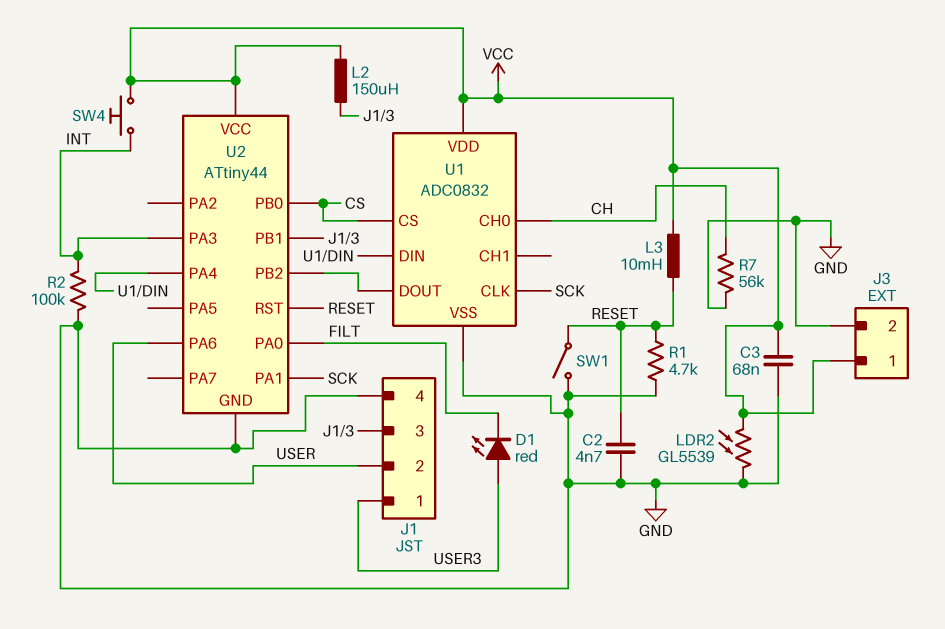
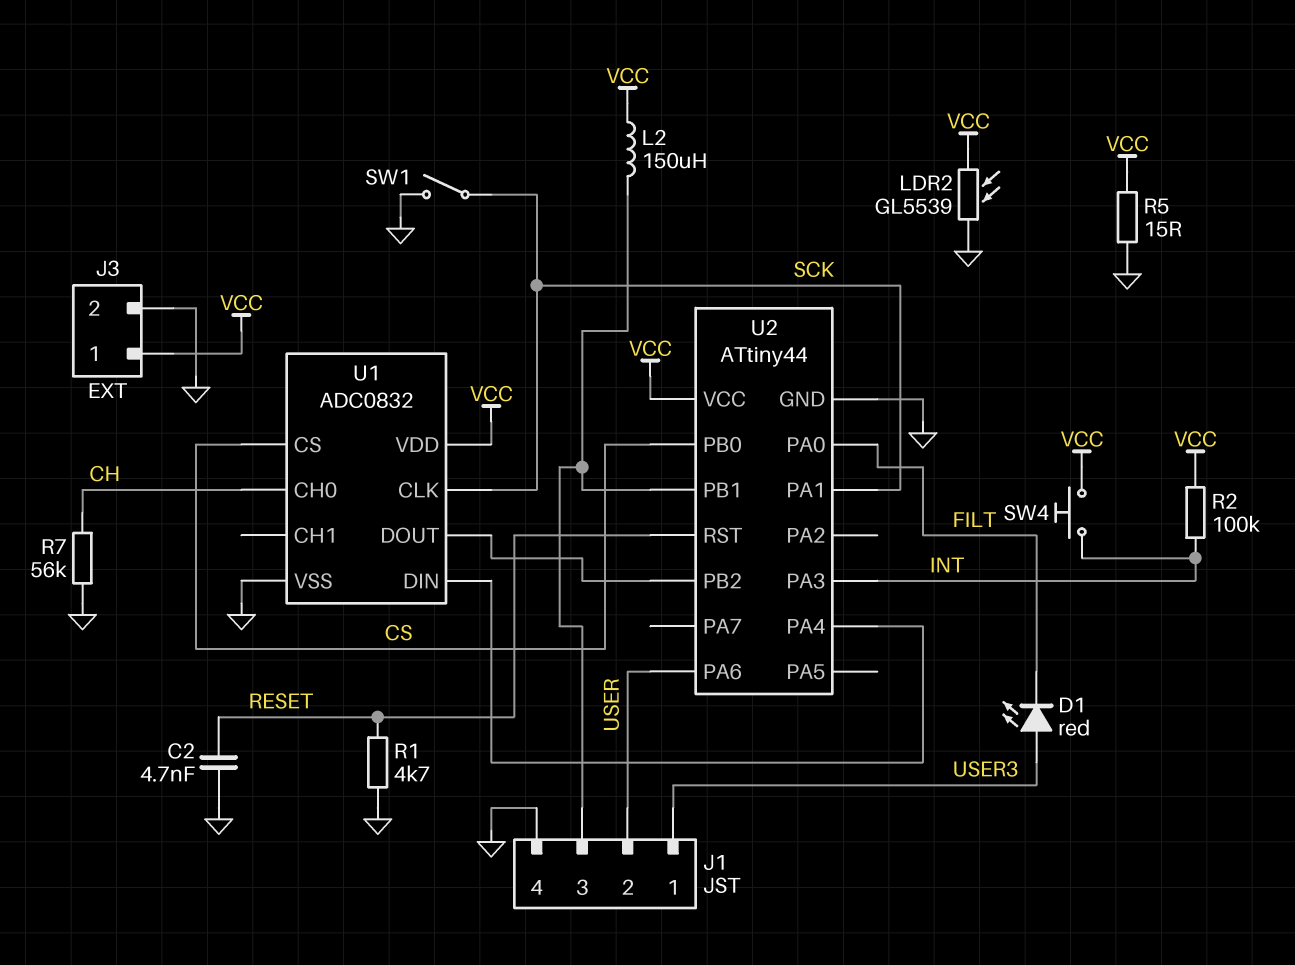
C3: 68nF (GND, VCC) -> none
L3: 10mH (RESET, VCC) -> none
R2: 100k (GND, INT) -> 100k (INT, VCC)
R5: none -> 15 (GND, VCC)
SW1: switch (GND, RESET) -> switch (GND, SCK)

